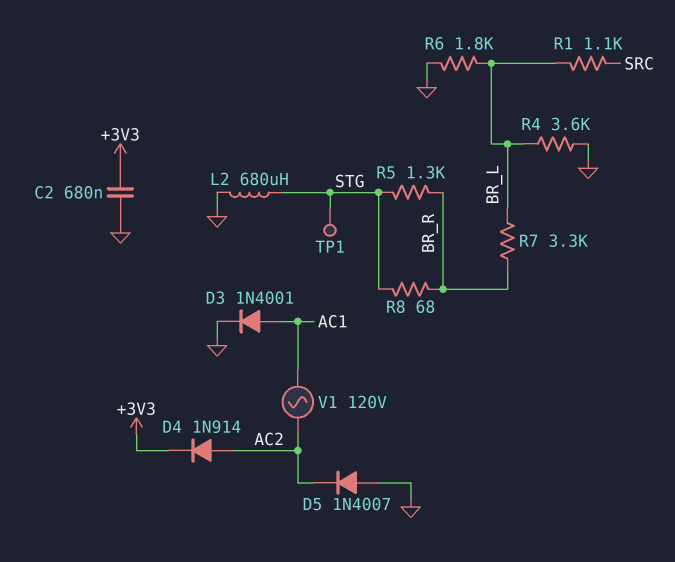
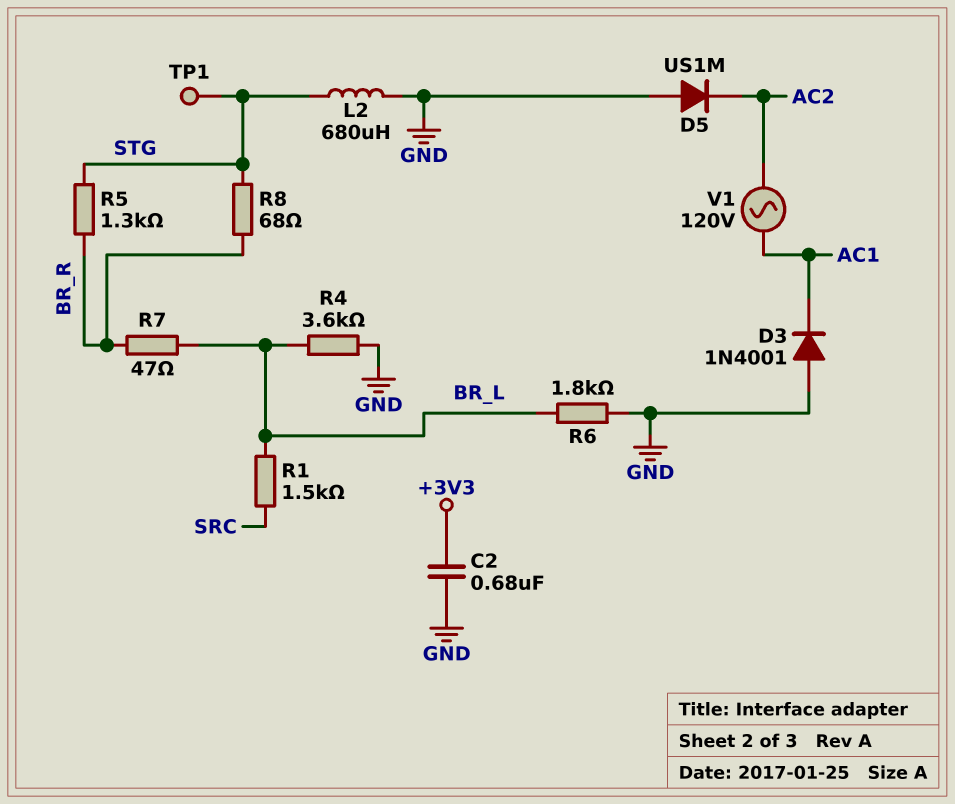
D3: diode 1N4001 (A AC1, K GND) -> diode 1N4001 (A GND, K AC1)
D4: diode 1N914 (A AC2, K +3V3) -> none
D5: diode 1N4007 (A GND, K AC2) -> diode US1M (A GND, K AC2)
R1: 1.1k (BR_L, SRC) -> 1.5k (BR_L, SRC)
R7: 3.3k (BR_L, BR_R) -> 47 (BR_L, BR_R)

